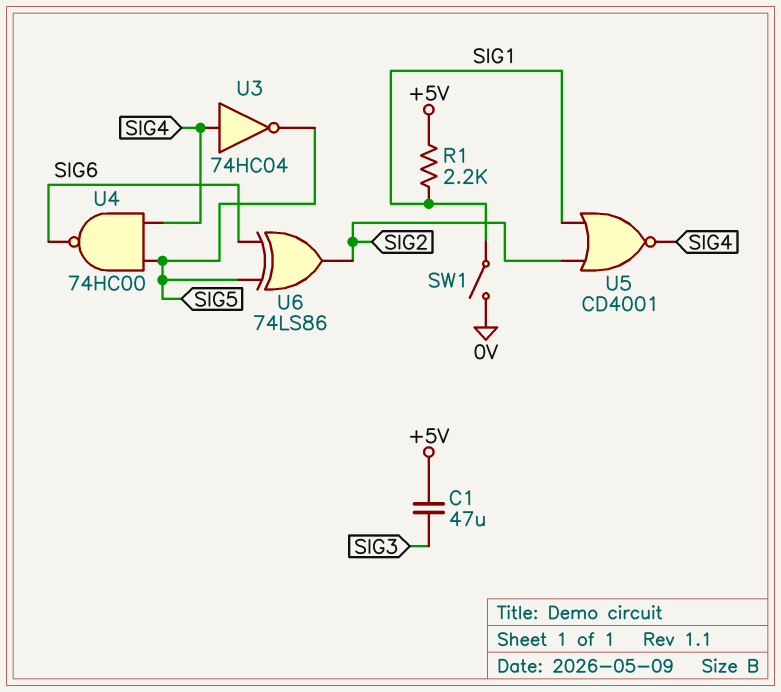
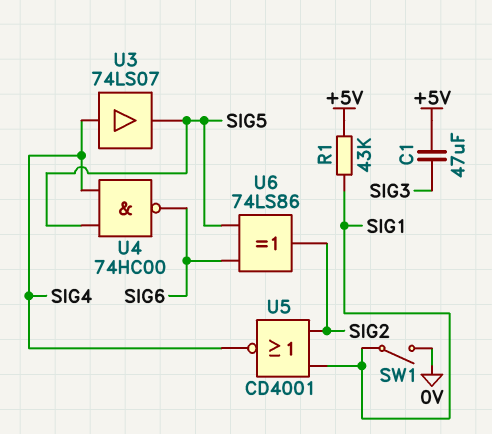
R1: 2.2k (+5V, SIG1) -> 43k (+5V, SIG1)
U3: NOT 74HC04 (in SIG4, out SIG5) -> buffer 74LS07 (in SIG4, out SIG5)

